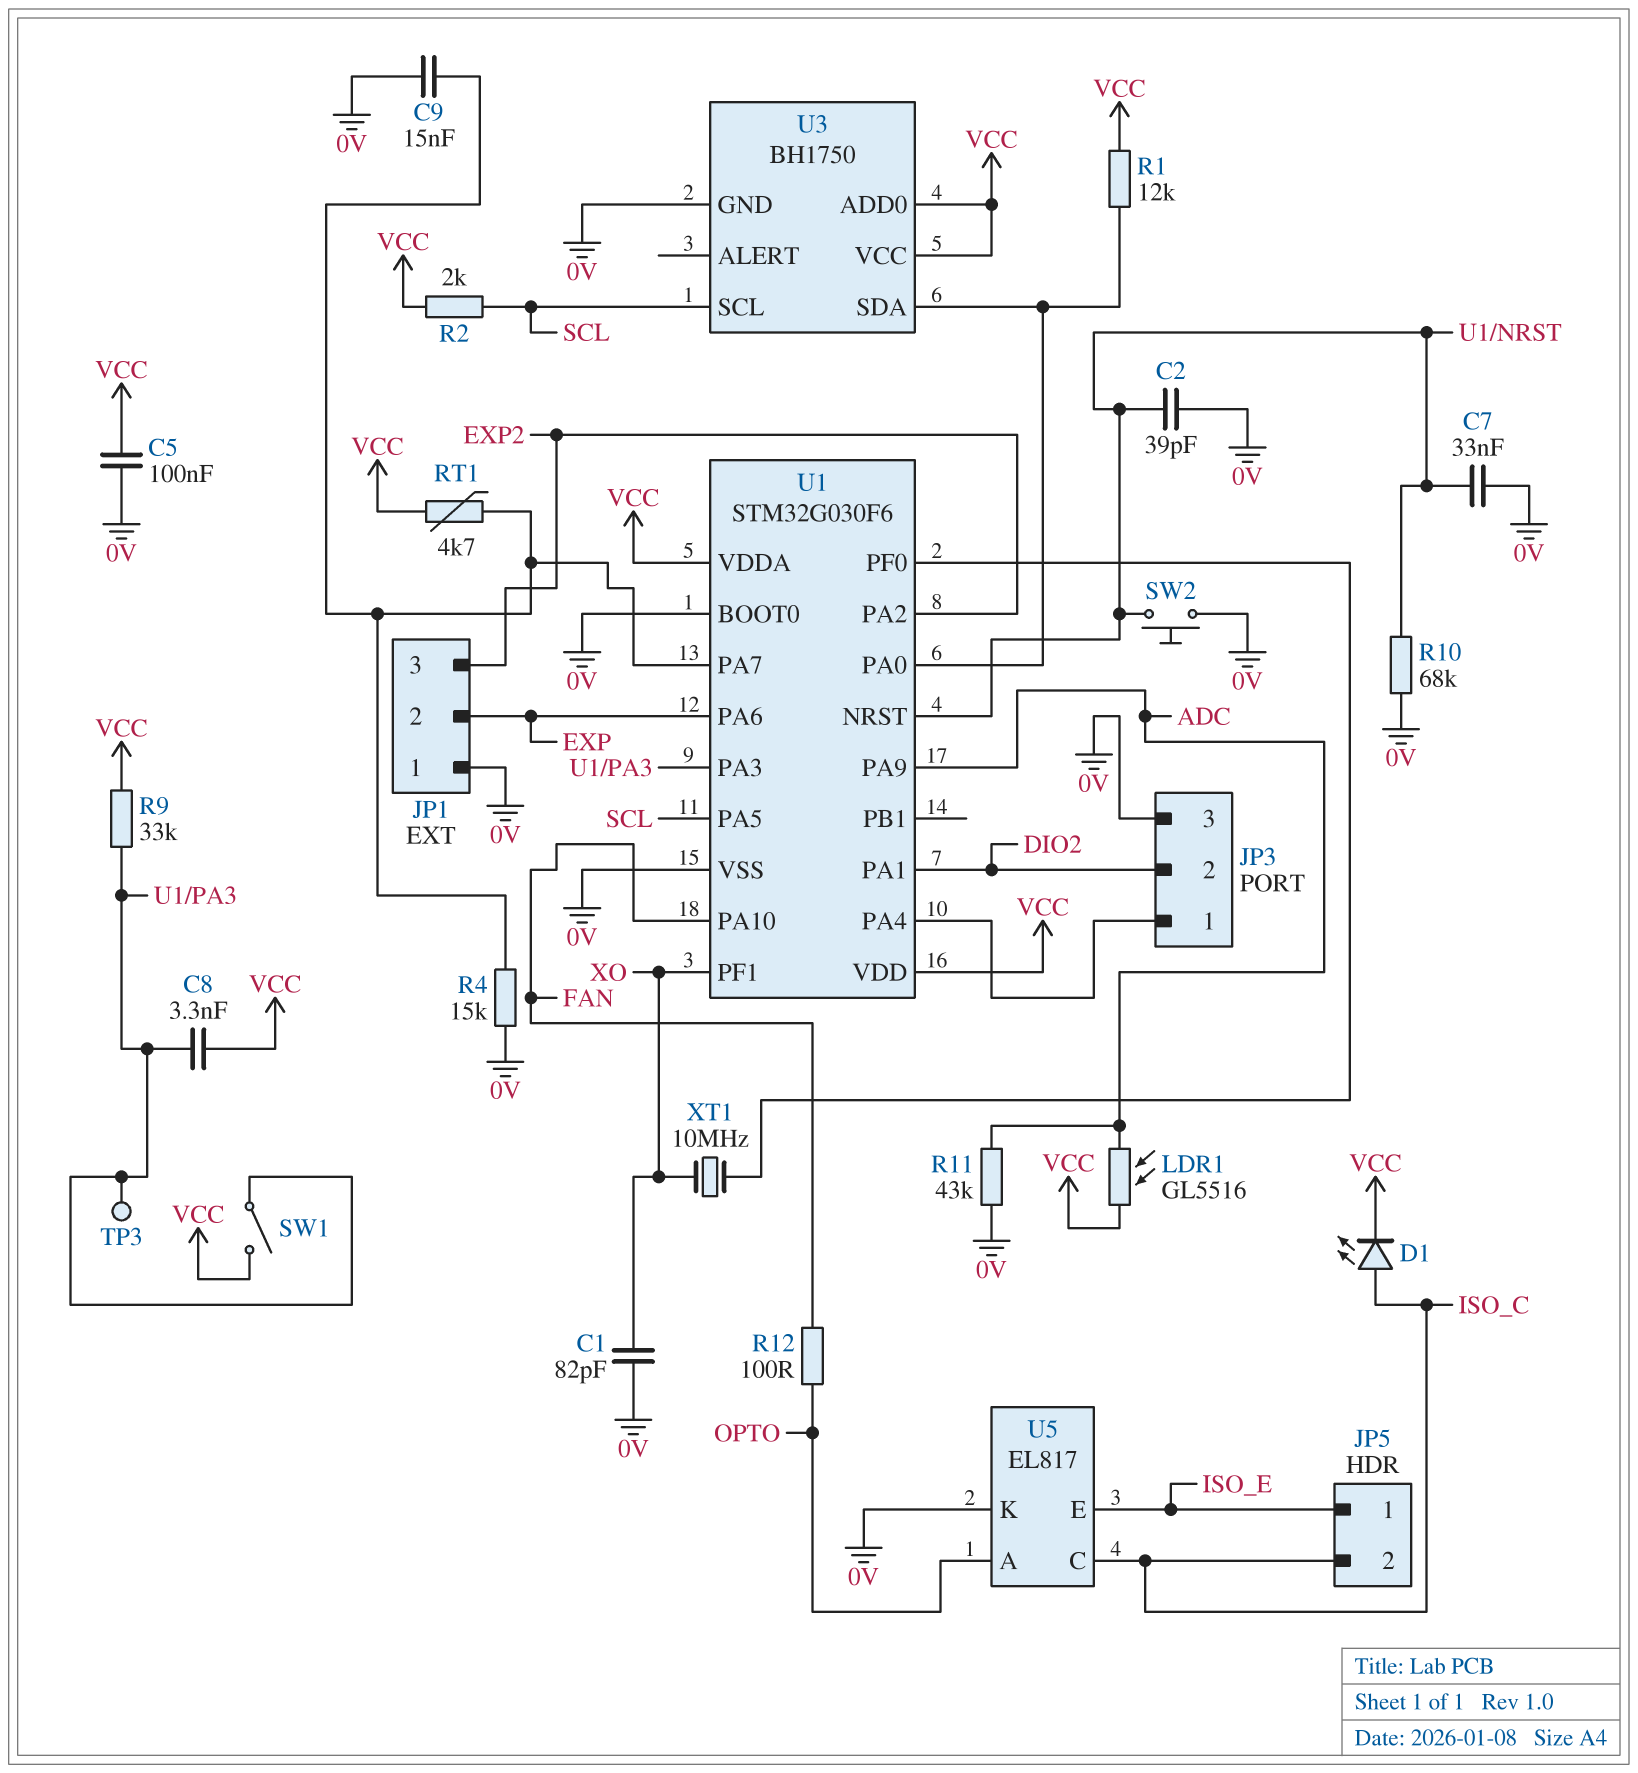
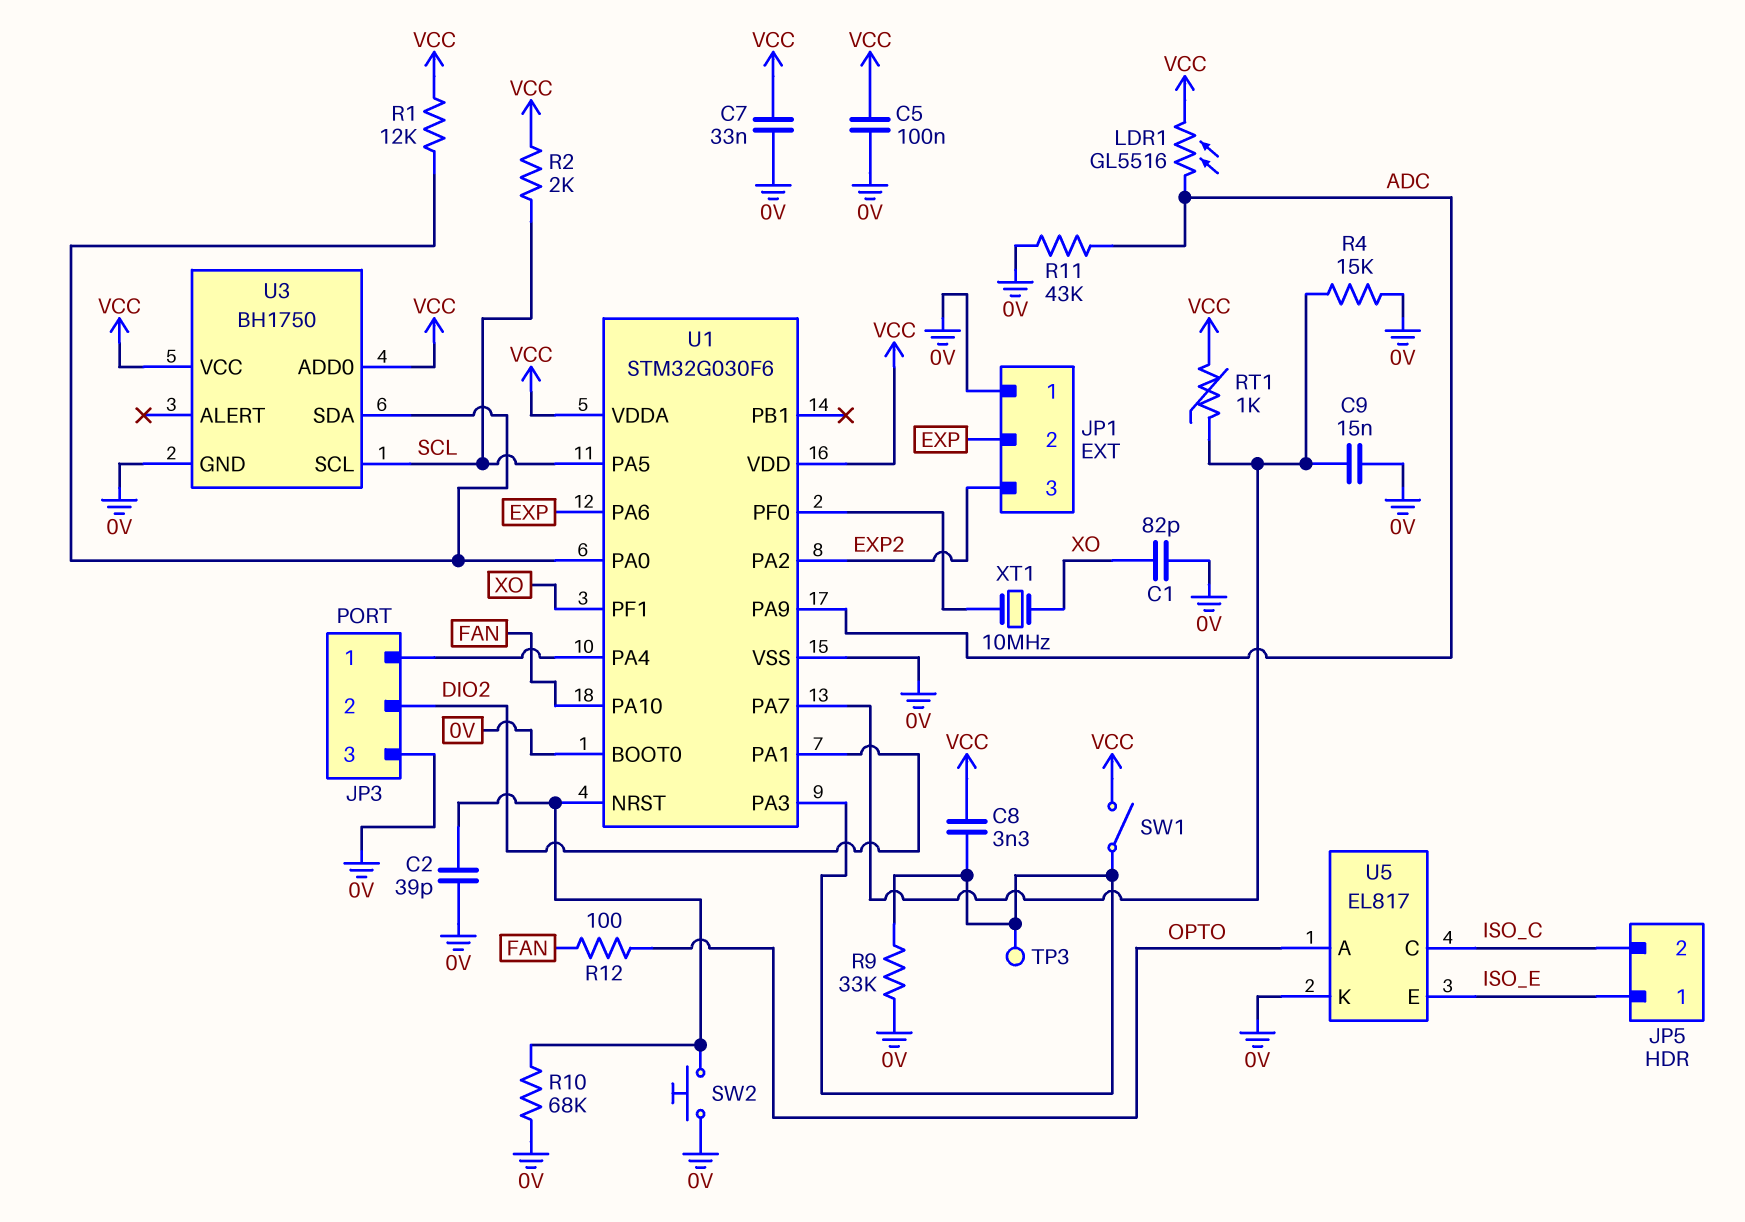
C7: 33nF (0V, U1/NRST) -> 33nF (0V, VCC)
D1: LED (A ISO_C, K VCC) -> none
R9: 33k (U1/PA3, VCC) -> 33k (0V, U1/PA3)
RT1: 4.7k (U1/PA7, VCC) -> 1k (U1/PA7, VCC)

